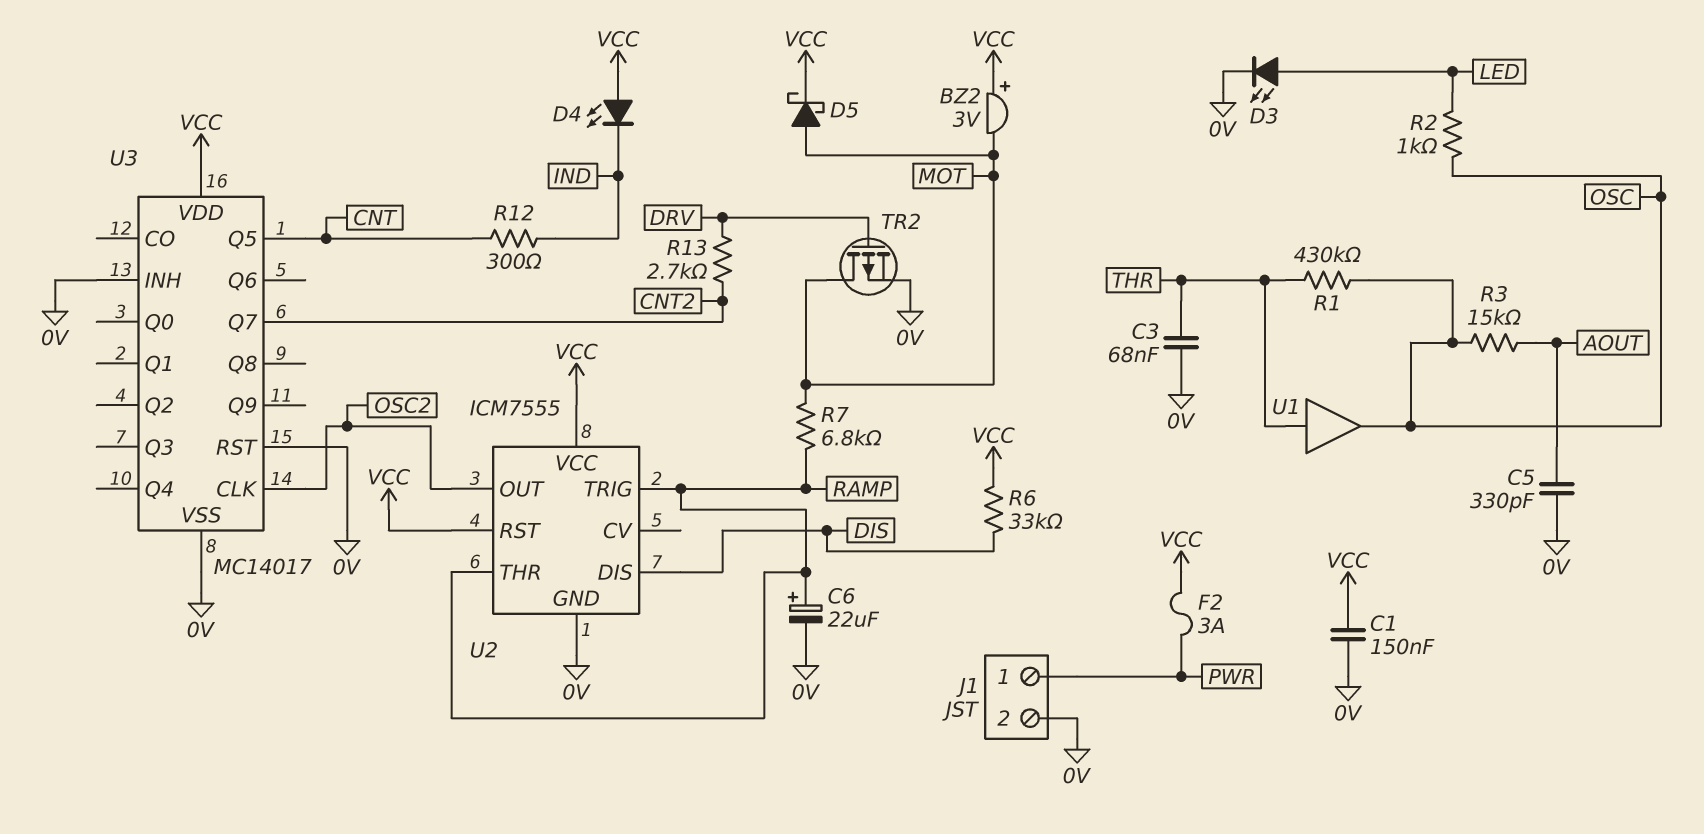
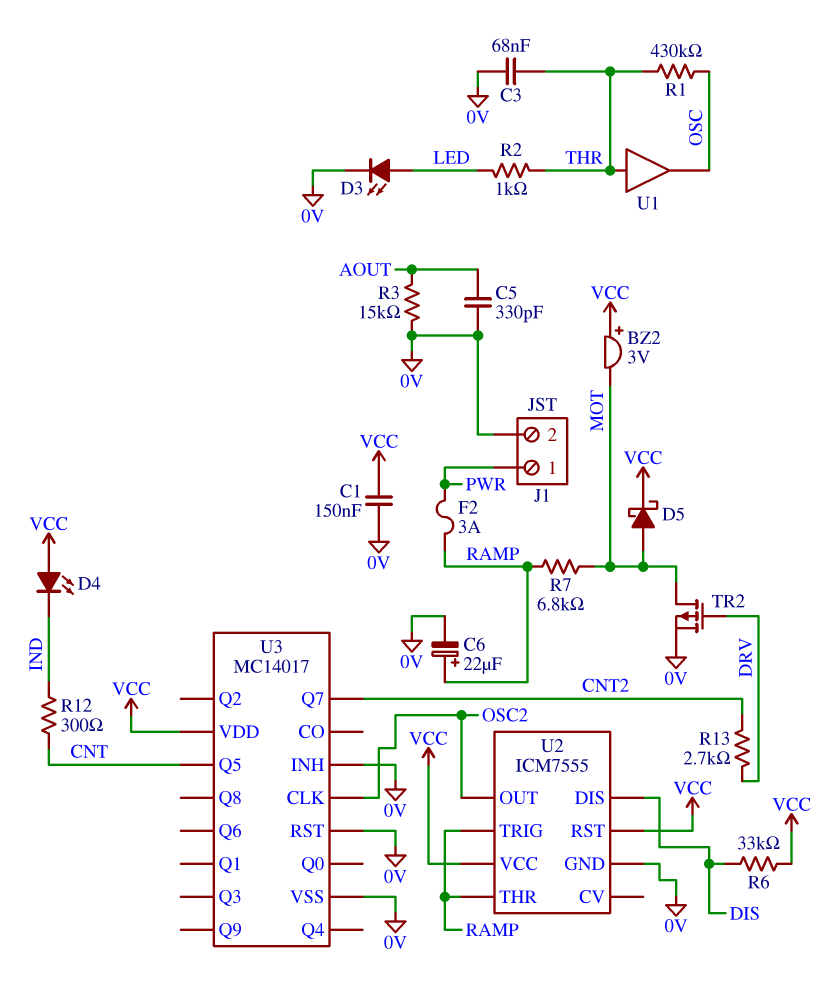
F2: 3A (PWR, VCC) -> 3A (PWR, RAMP)
R2: 1k (LED, OSC) -> 1k (LED, THR)
R3: 15k (AOUT, OSC) -> 15k (0V, AOUT)

